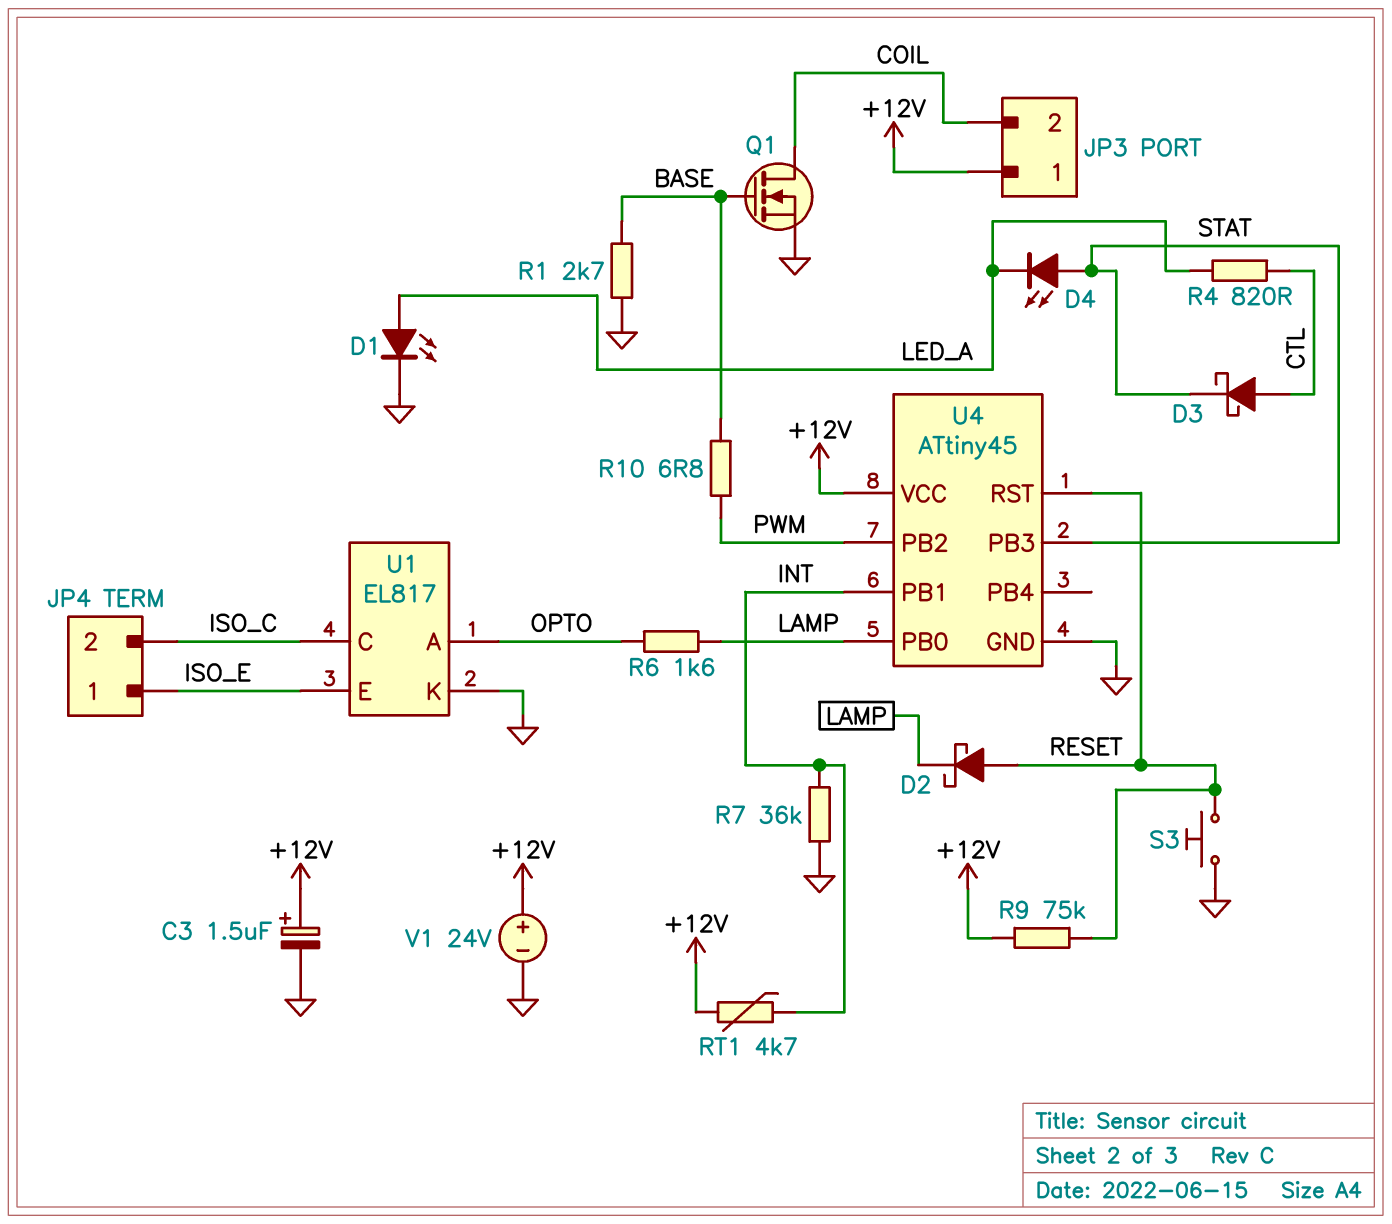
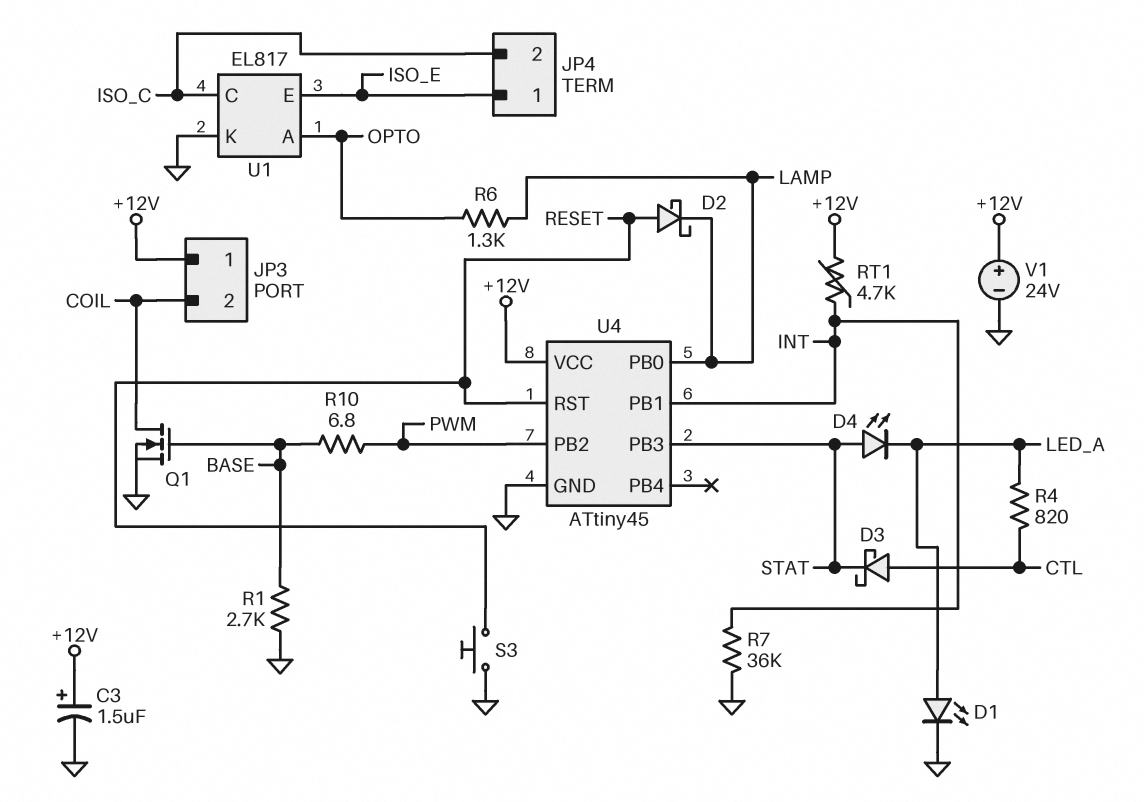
R6: 1.6k (LAMP, OPTO) -> 1.3k (LAMP, OPTO)
R9: 75k (+12V, RESET) -> none

